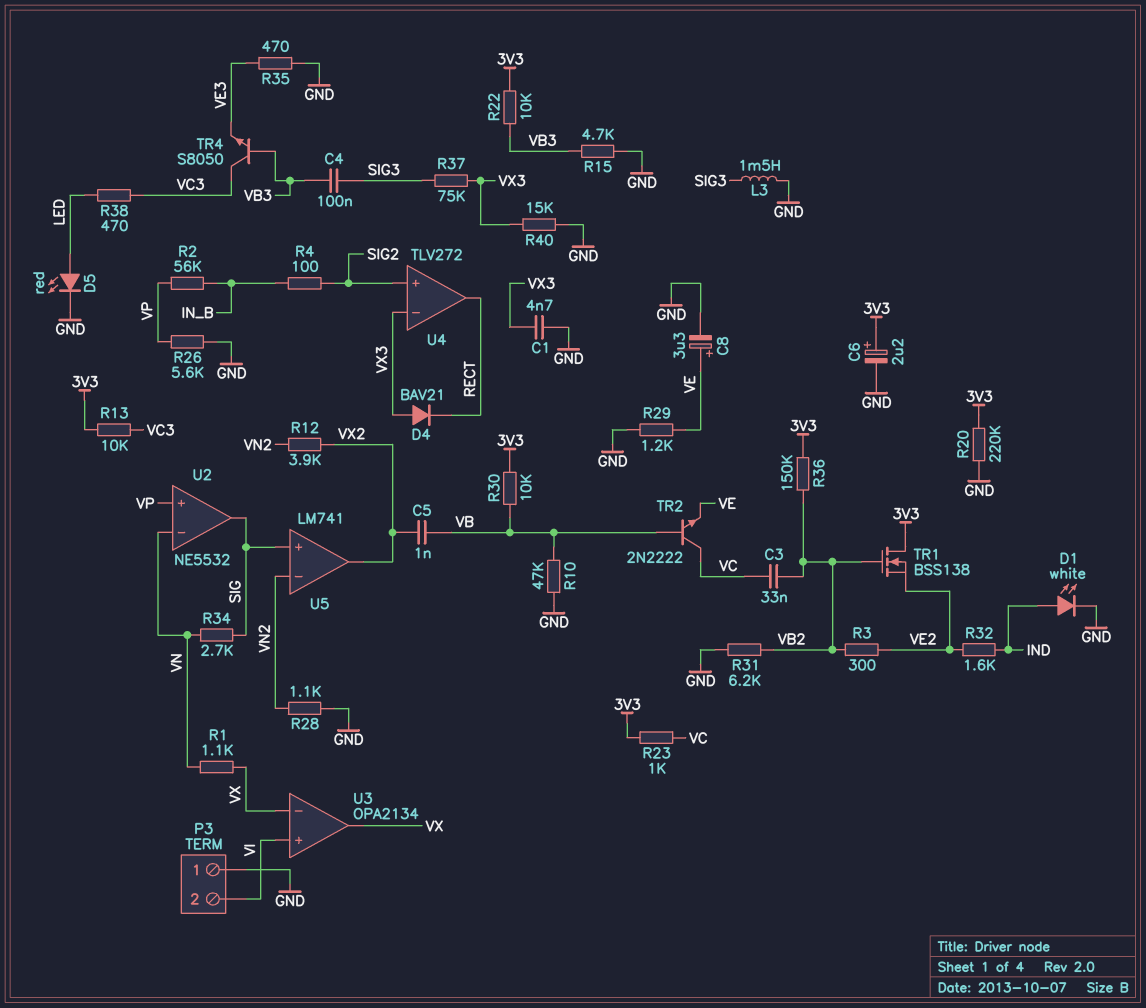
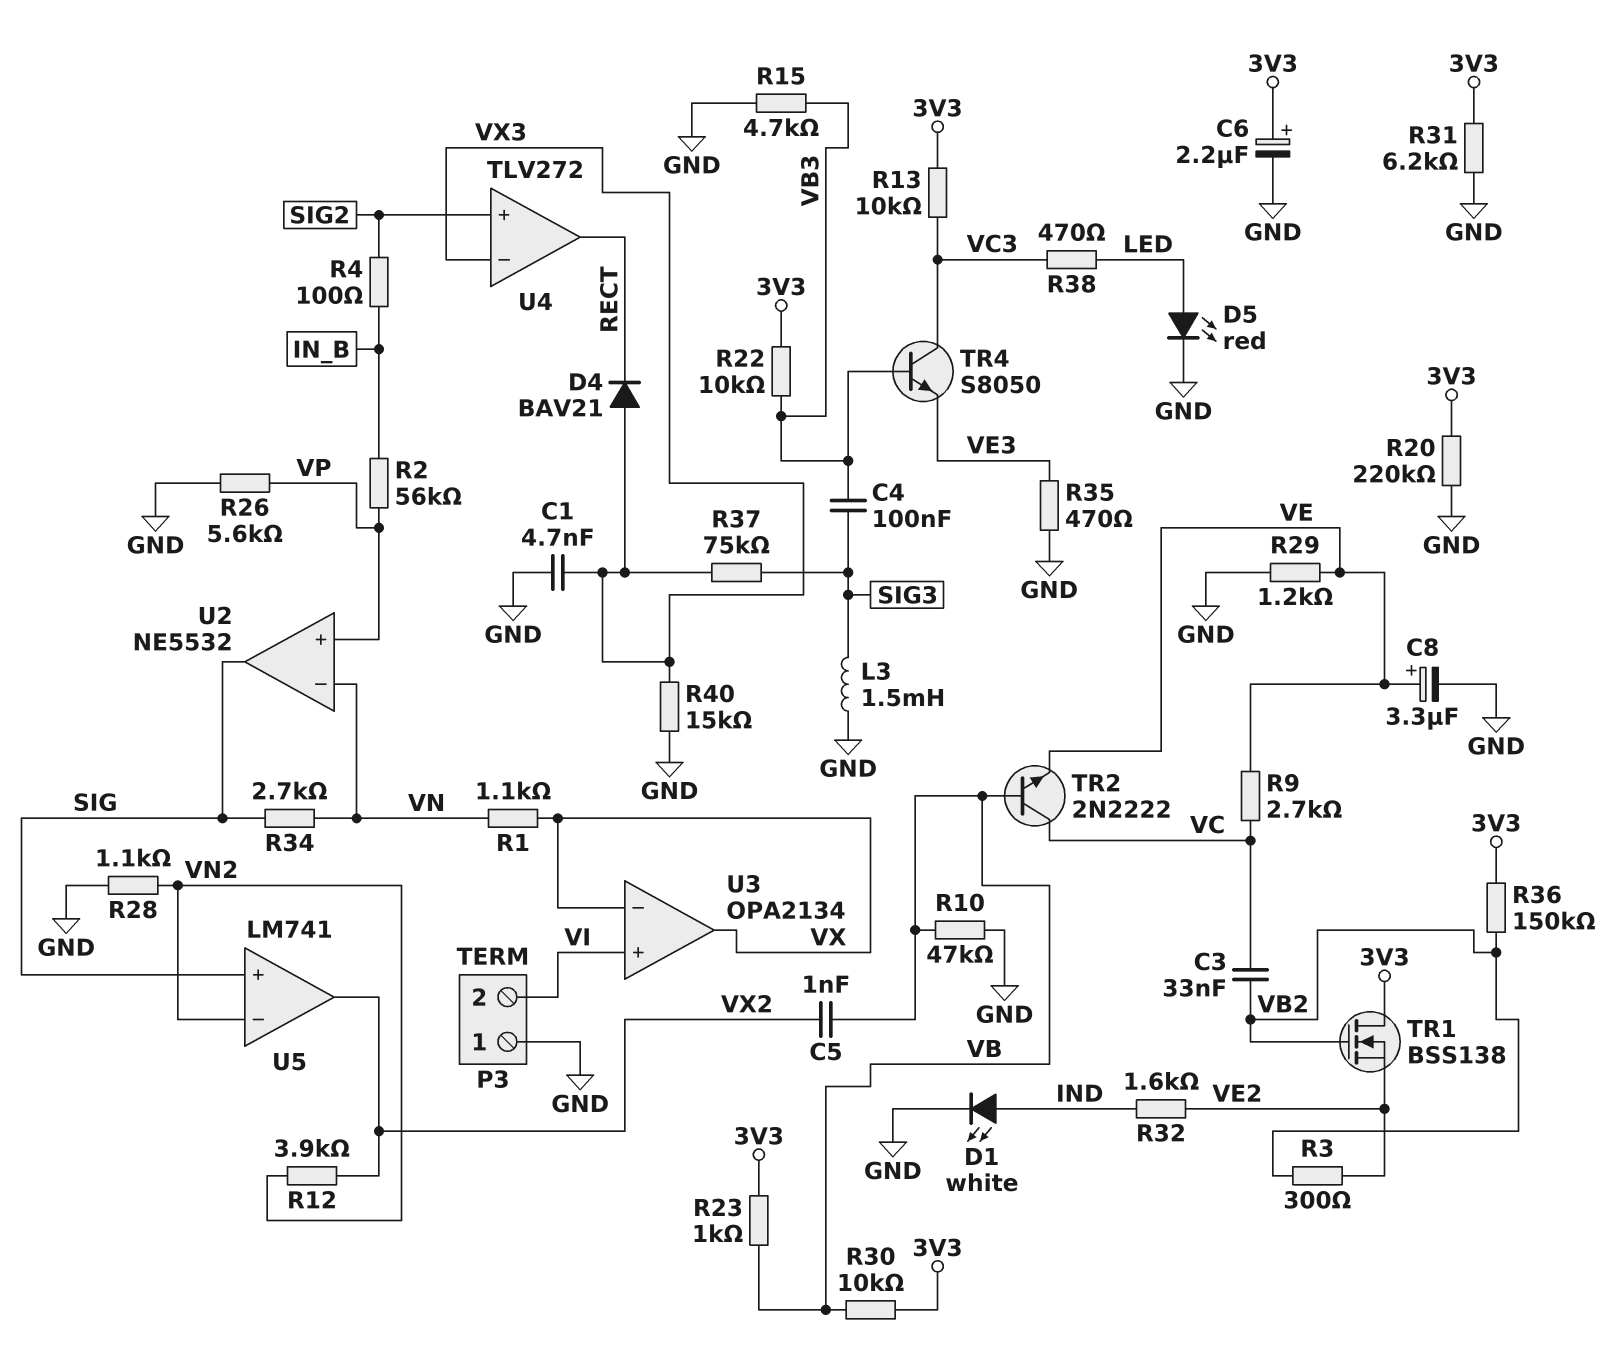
R9: none -> 2.7k (VC, VE)
R23: 1k (3V3, VC) -> 1k (3V3, VB)
R31: 6.2k (GND, VB2) -> 6.2k (3V3, GND)

